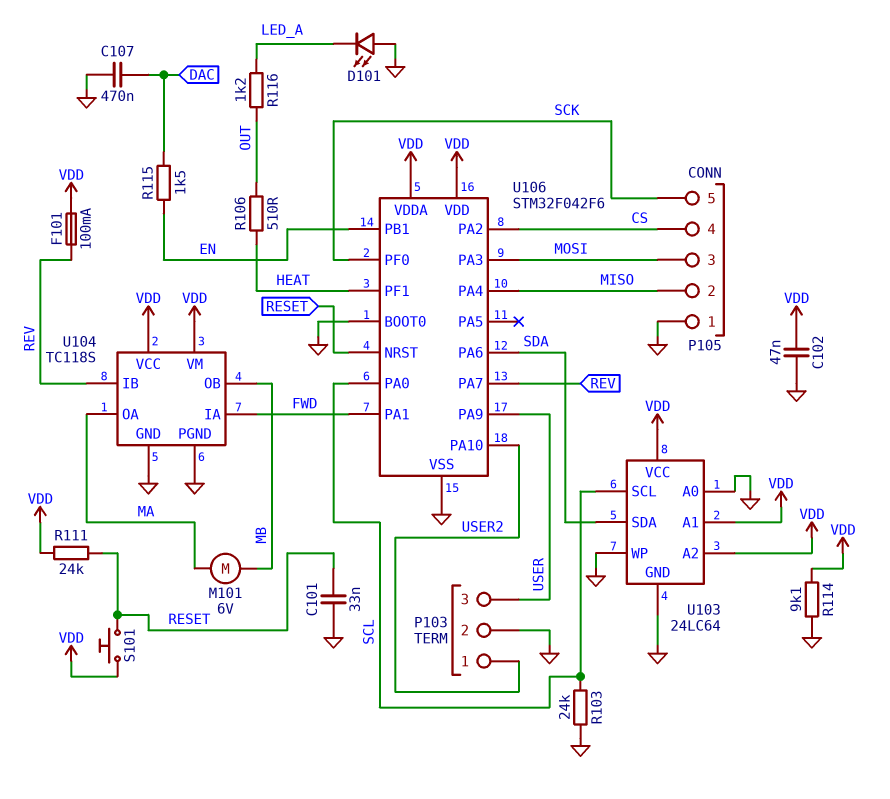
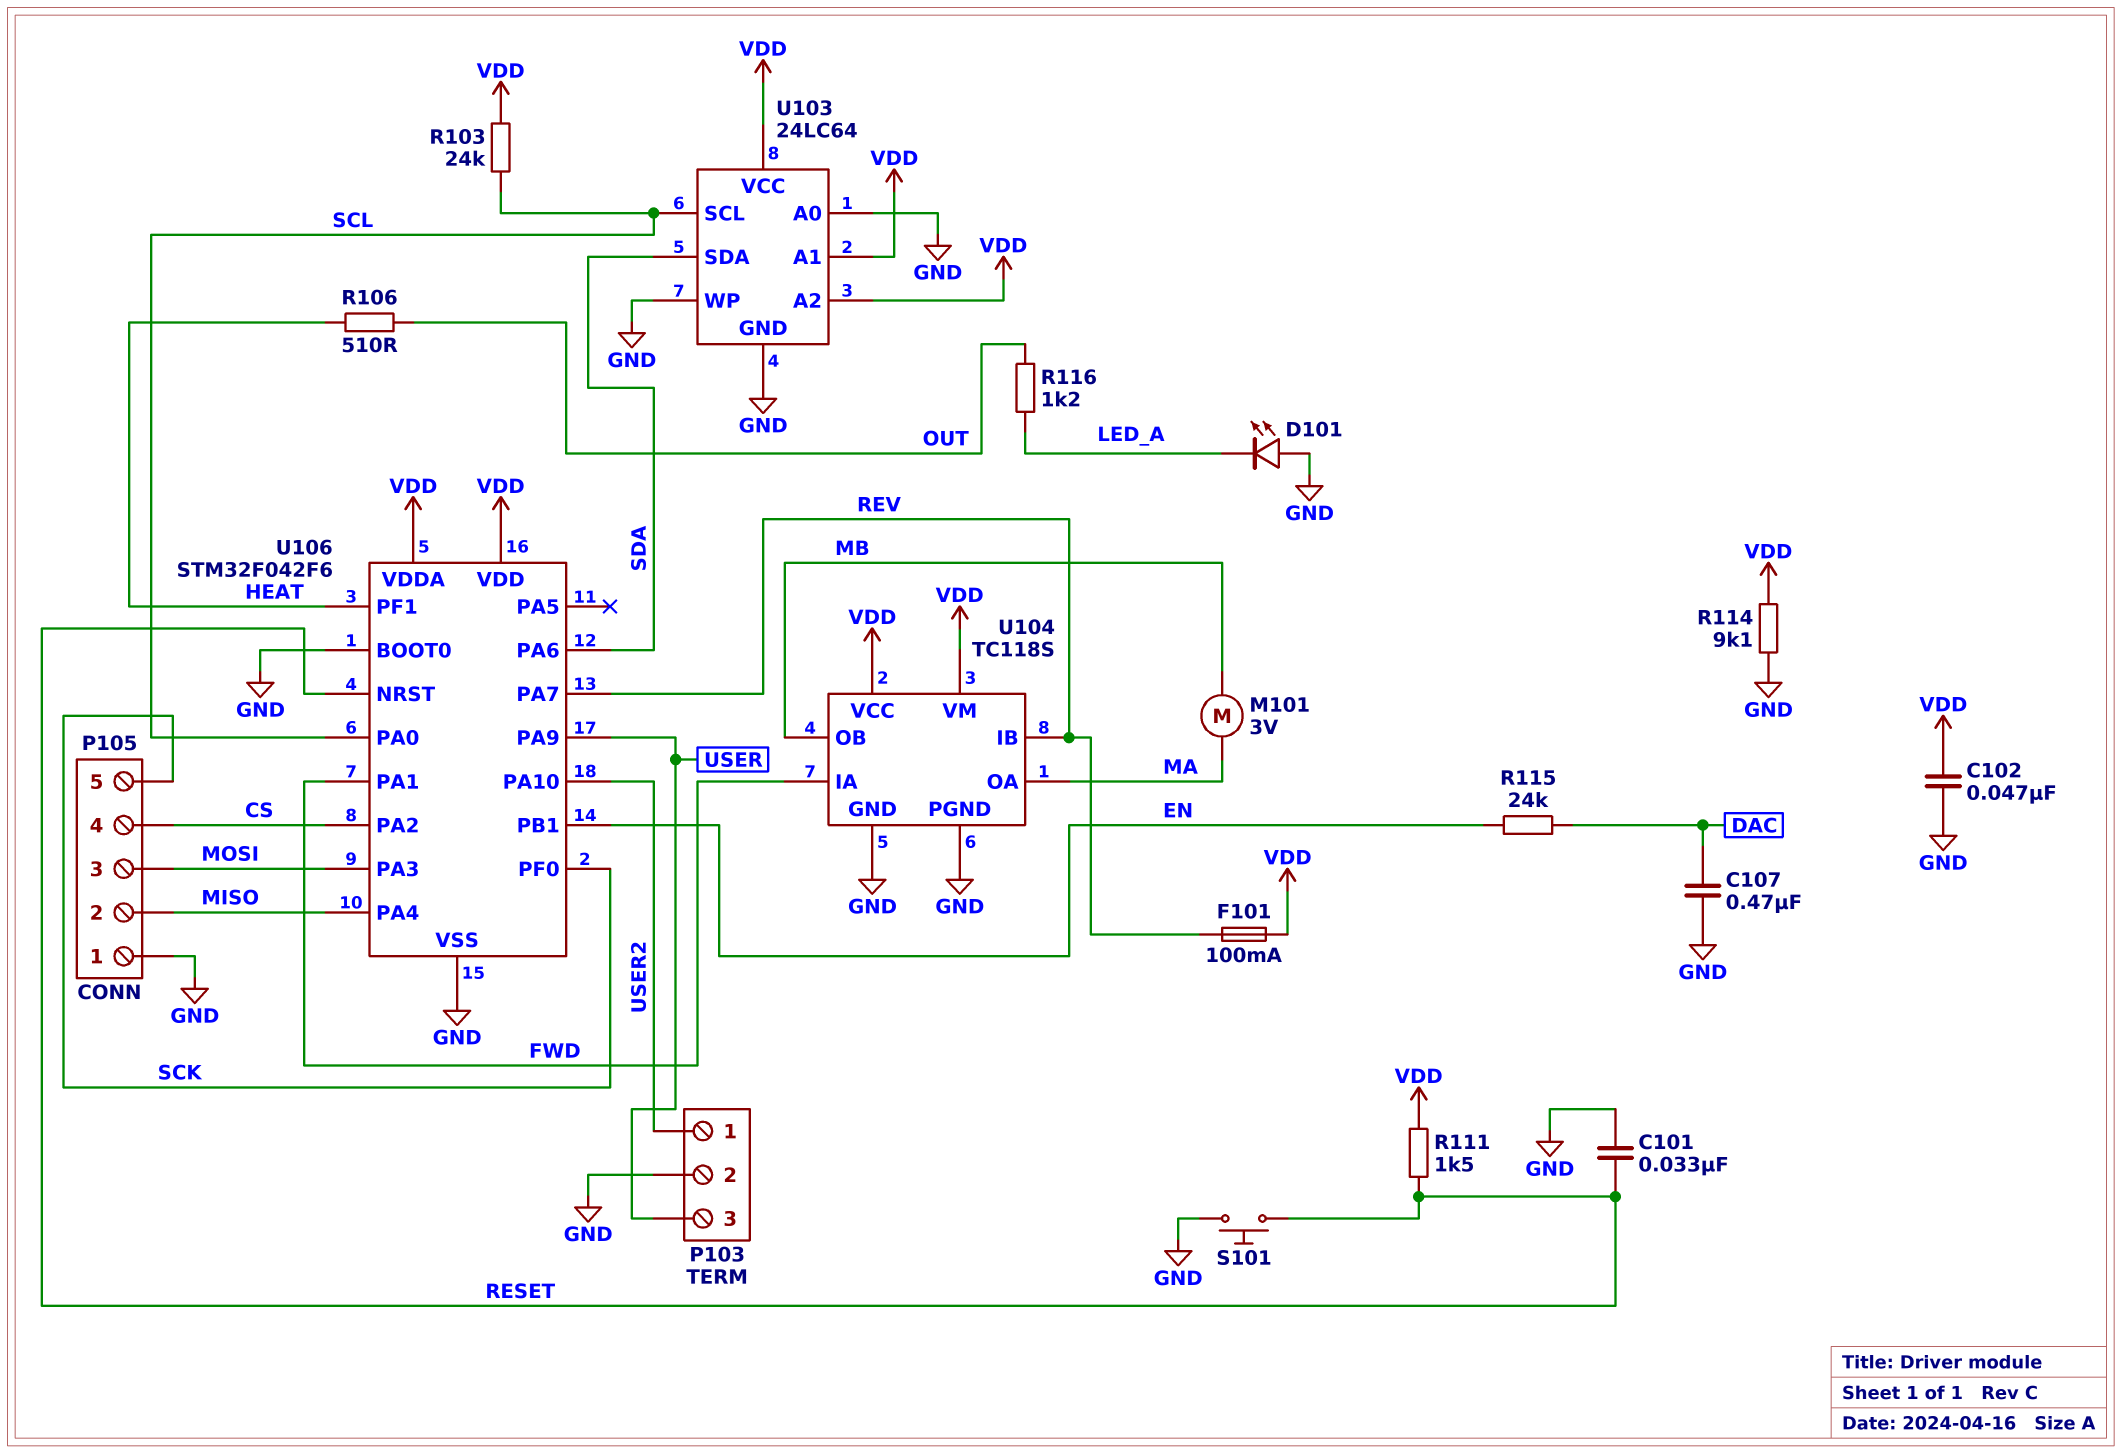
M101: motor 6V (MA, MB) -> motor 3V (MA, MB)
R103: 24k (GND, SCL) -> 24k (SCL, VDD)
R111: 24k (RESET, VDD) -> 1.5k (RESET, VDD)
R115: 1.5k (DAC, EN) -> 24k (DAC, EN)
S101: button (RESET, VDD) -> button (GND, RESET)

